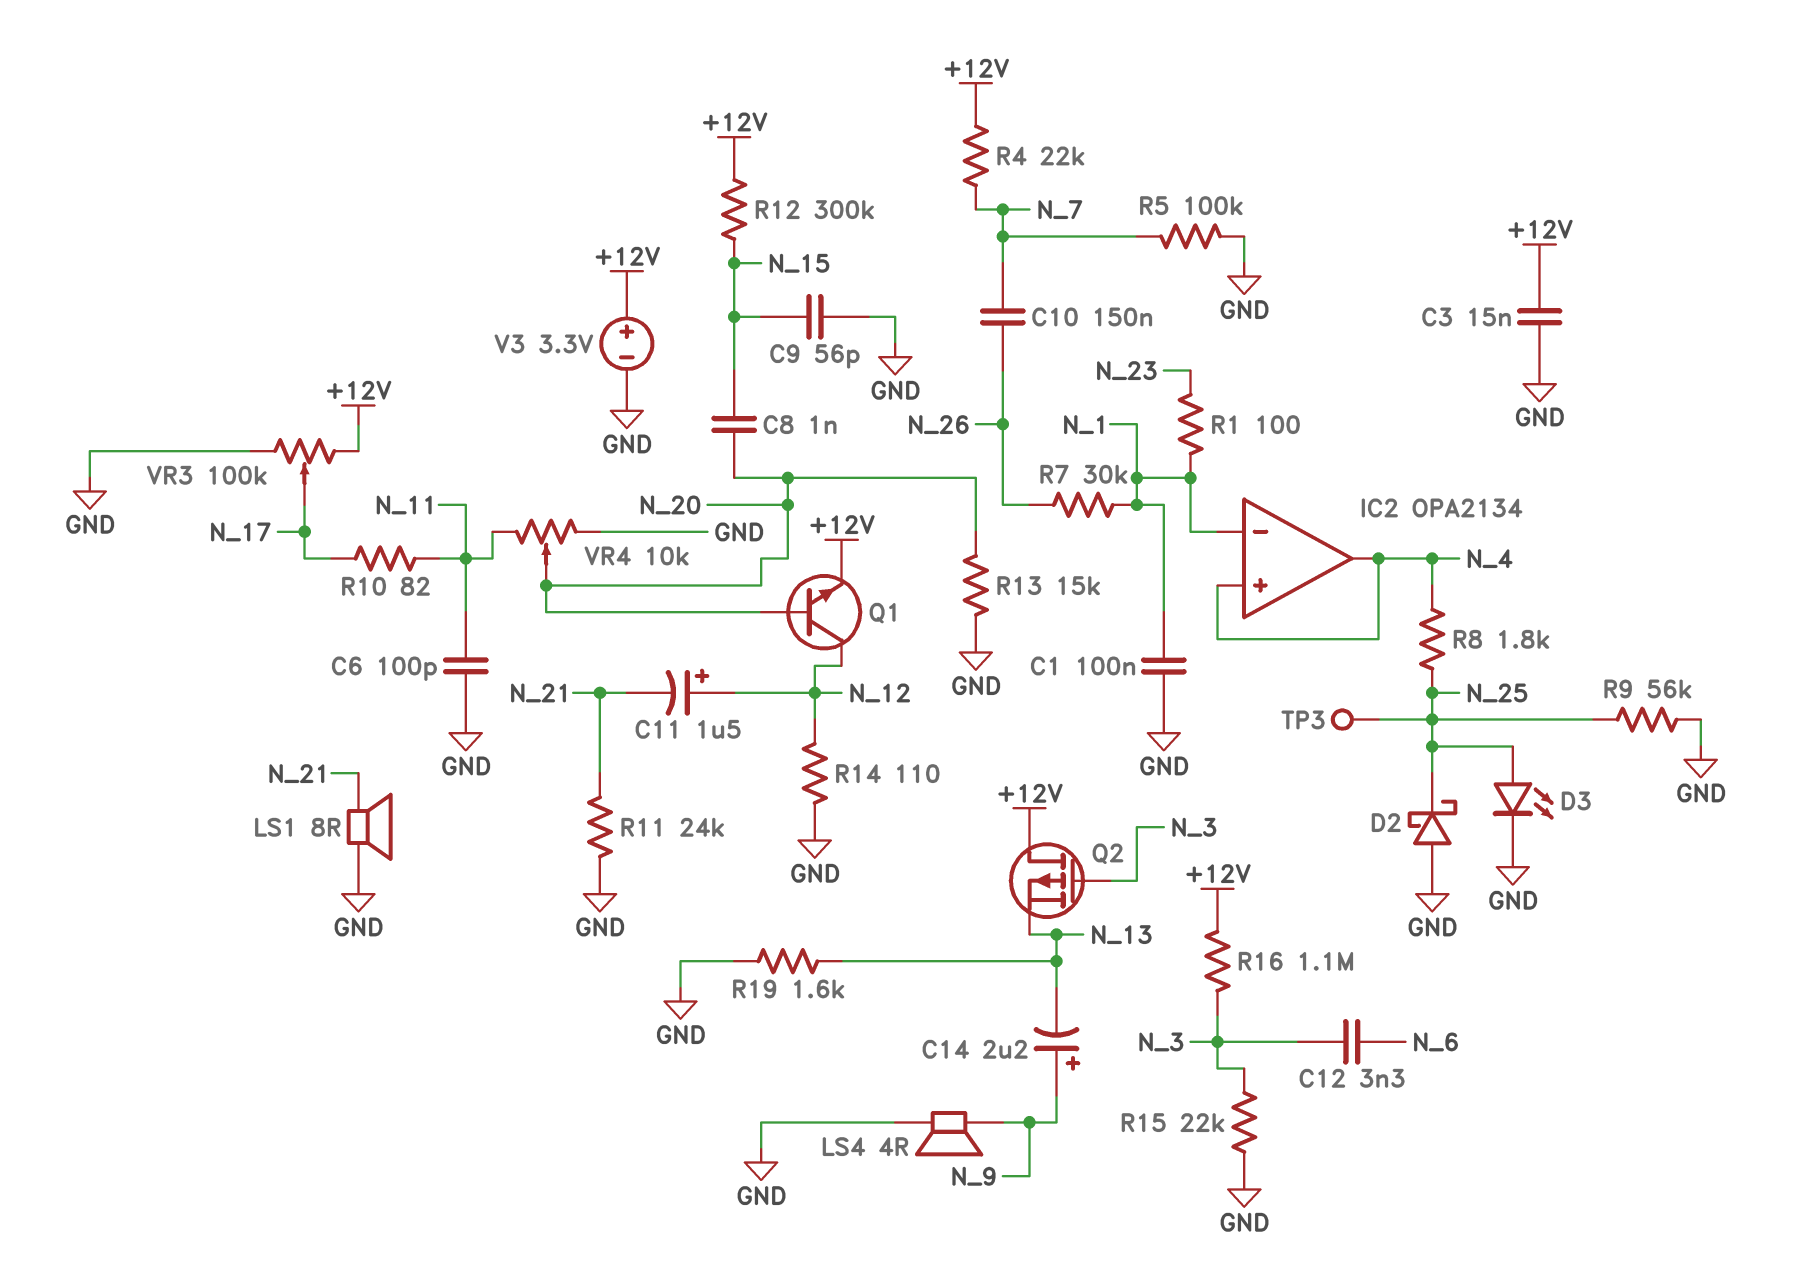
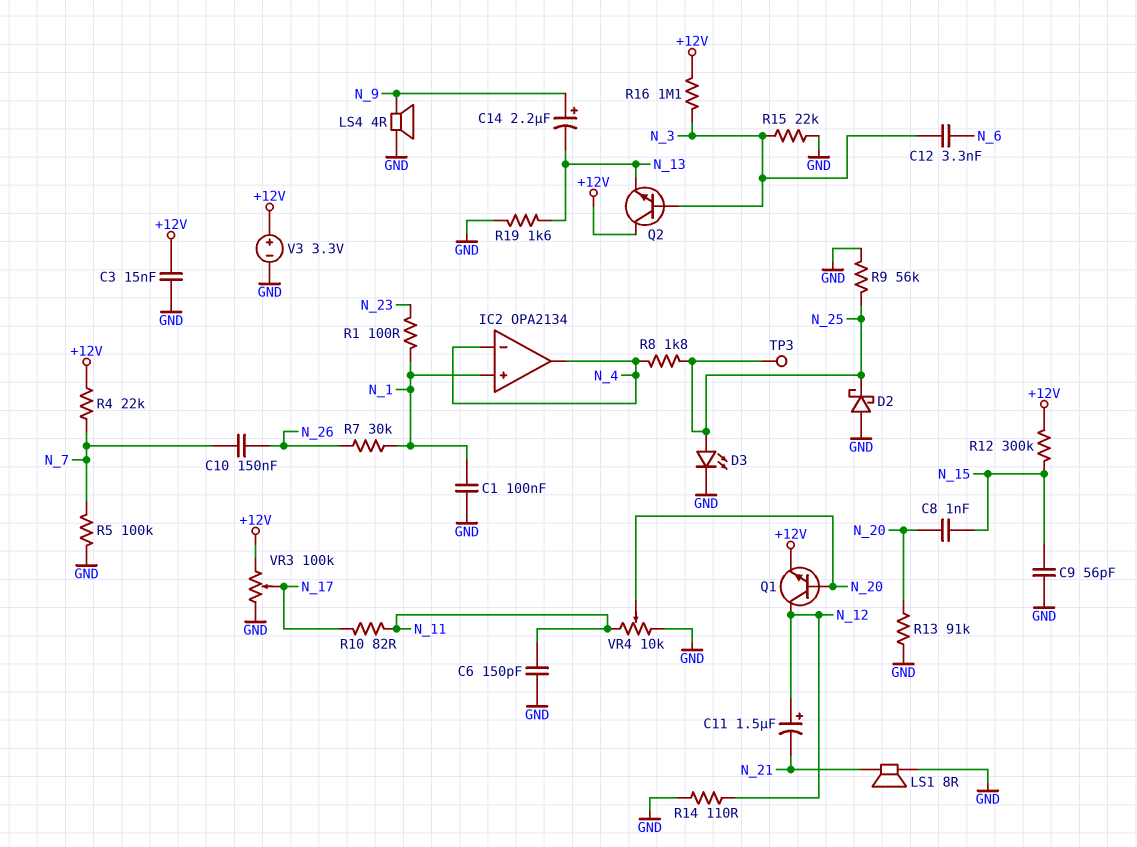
C6: 100pF (GND, N_11) -> 150pF (GND, N_11)
IC2 pin in+: N_4 -> N_1
IC2 pin in-: N_1 -> N_4
Q2: PMOS (G N_3, D +12V, S N_13) -> NPN (B N_3, C +12V, E N_13)
R11: 24k (GND, N_21) -> none
R13: 15k (GND, N_20) -> 91k (GND, N_20)

